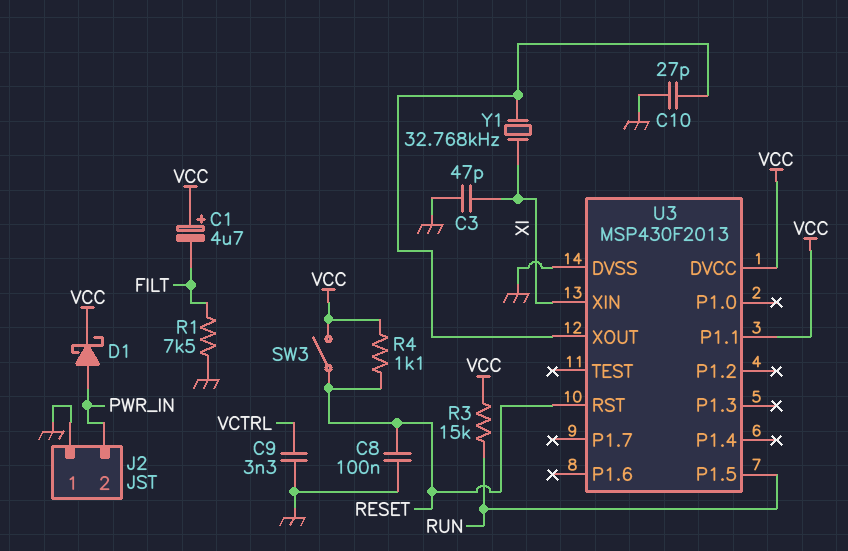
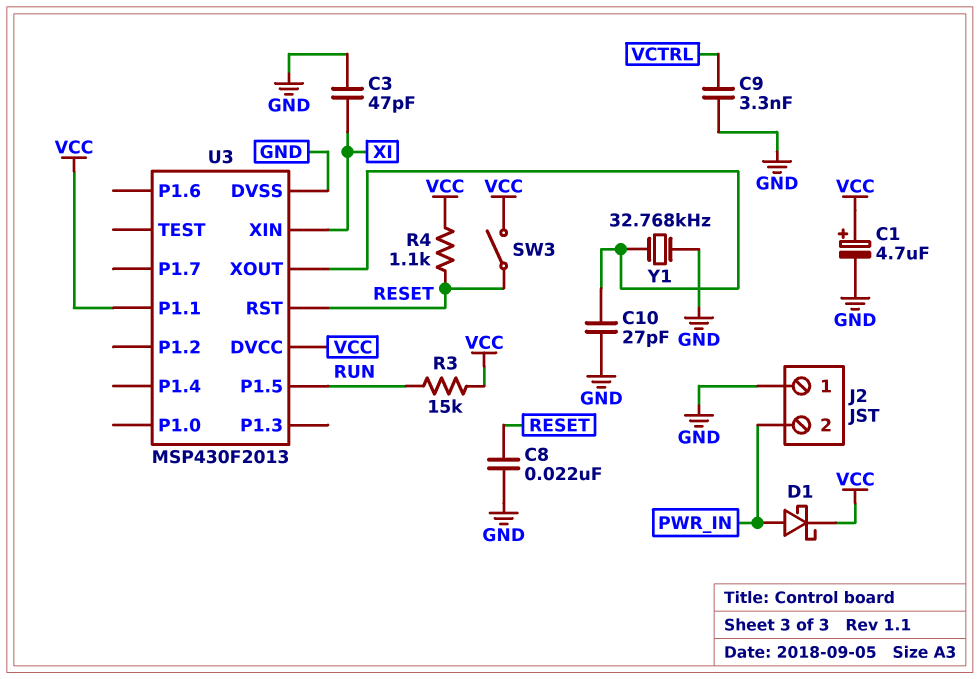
C1: 4.7uF (plus VCC, minus FILT) -> 4.7uF (plus VCC, minus GND)
C8: 100nF (GND, RESET) -> 22nF (GND, RESET)
R1: 7.5k (FILT, GND) -> none
Y1: 32.768kHz (U3/XOUT, XI) -> 32.768kHz (GND, U3/XOUT)

